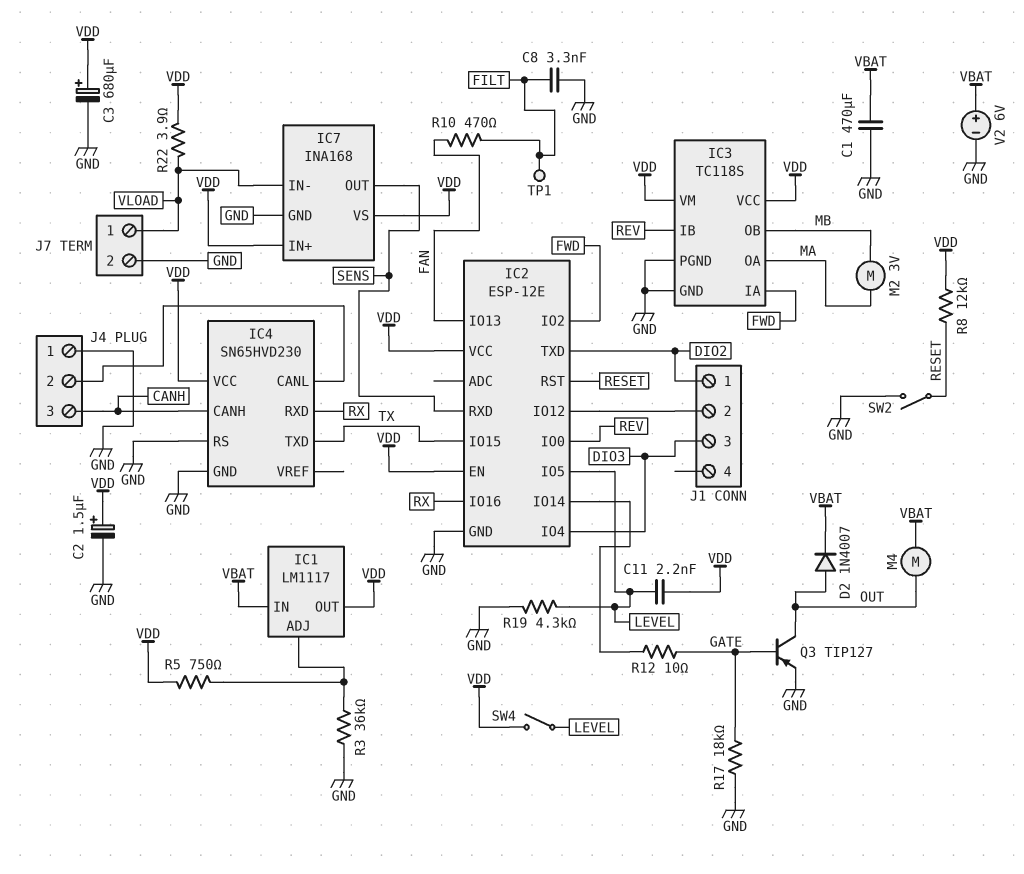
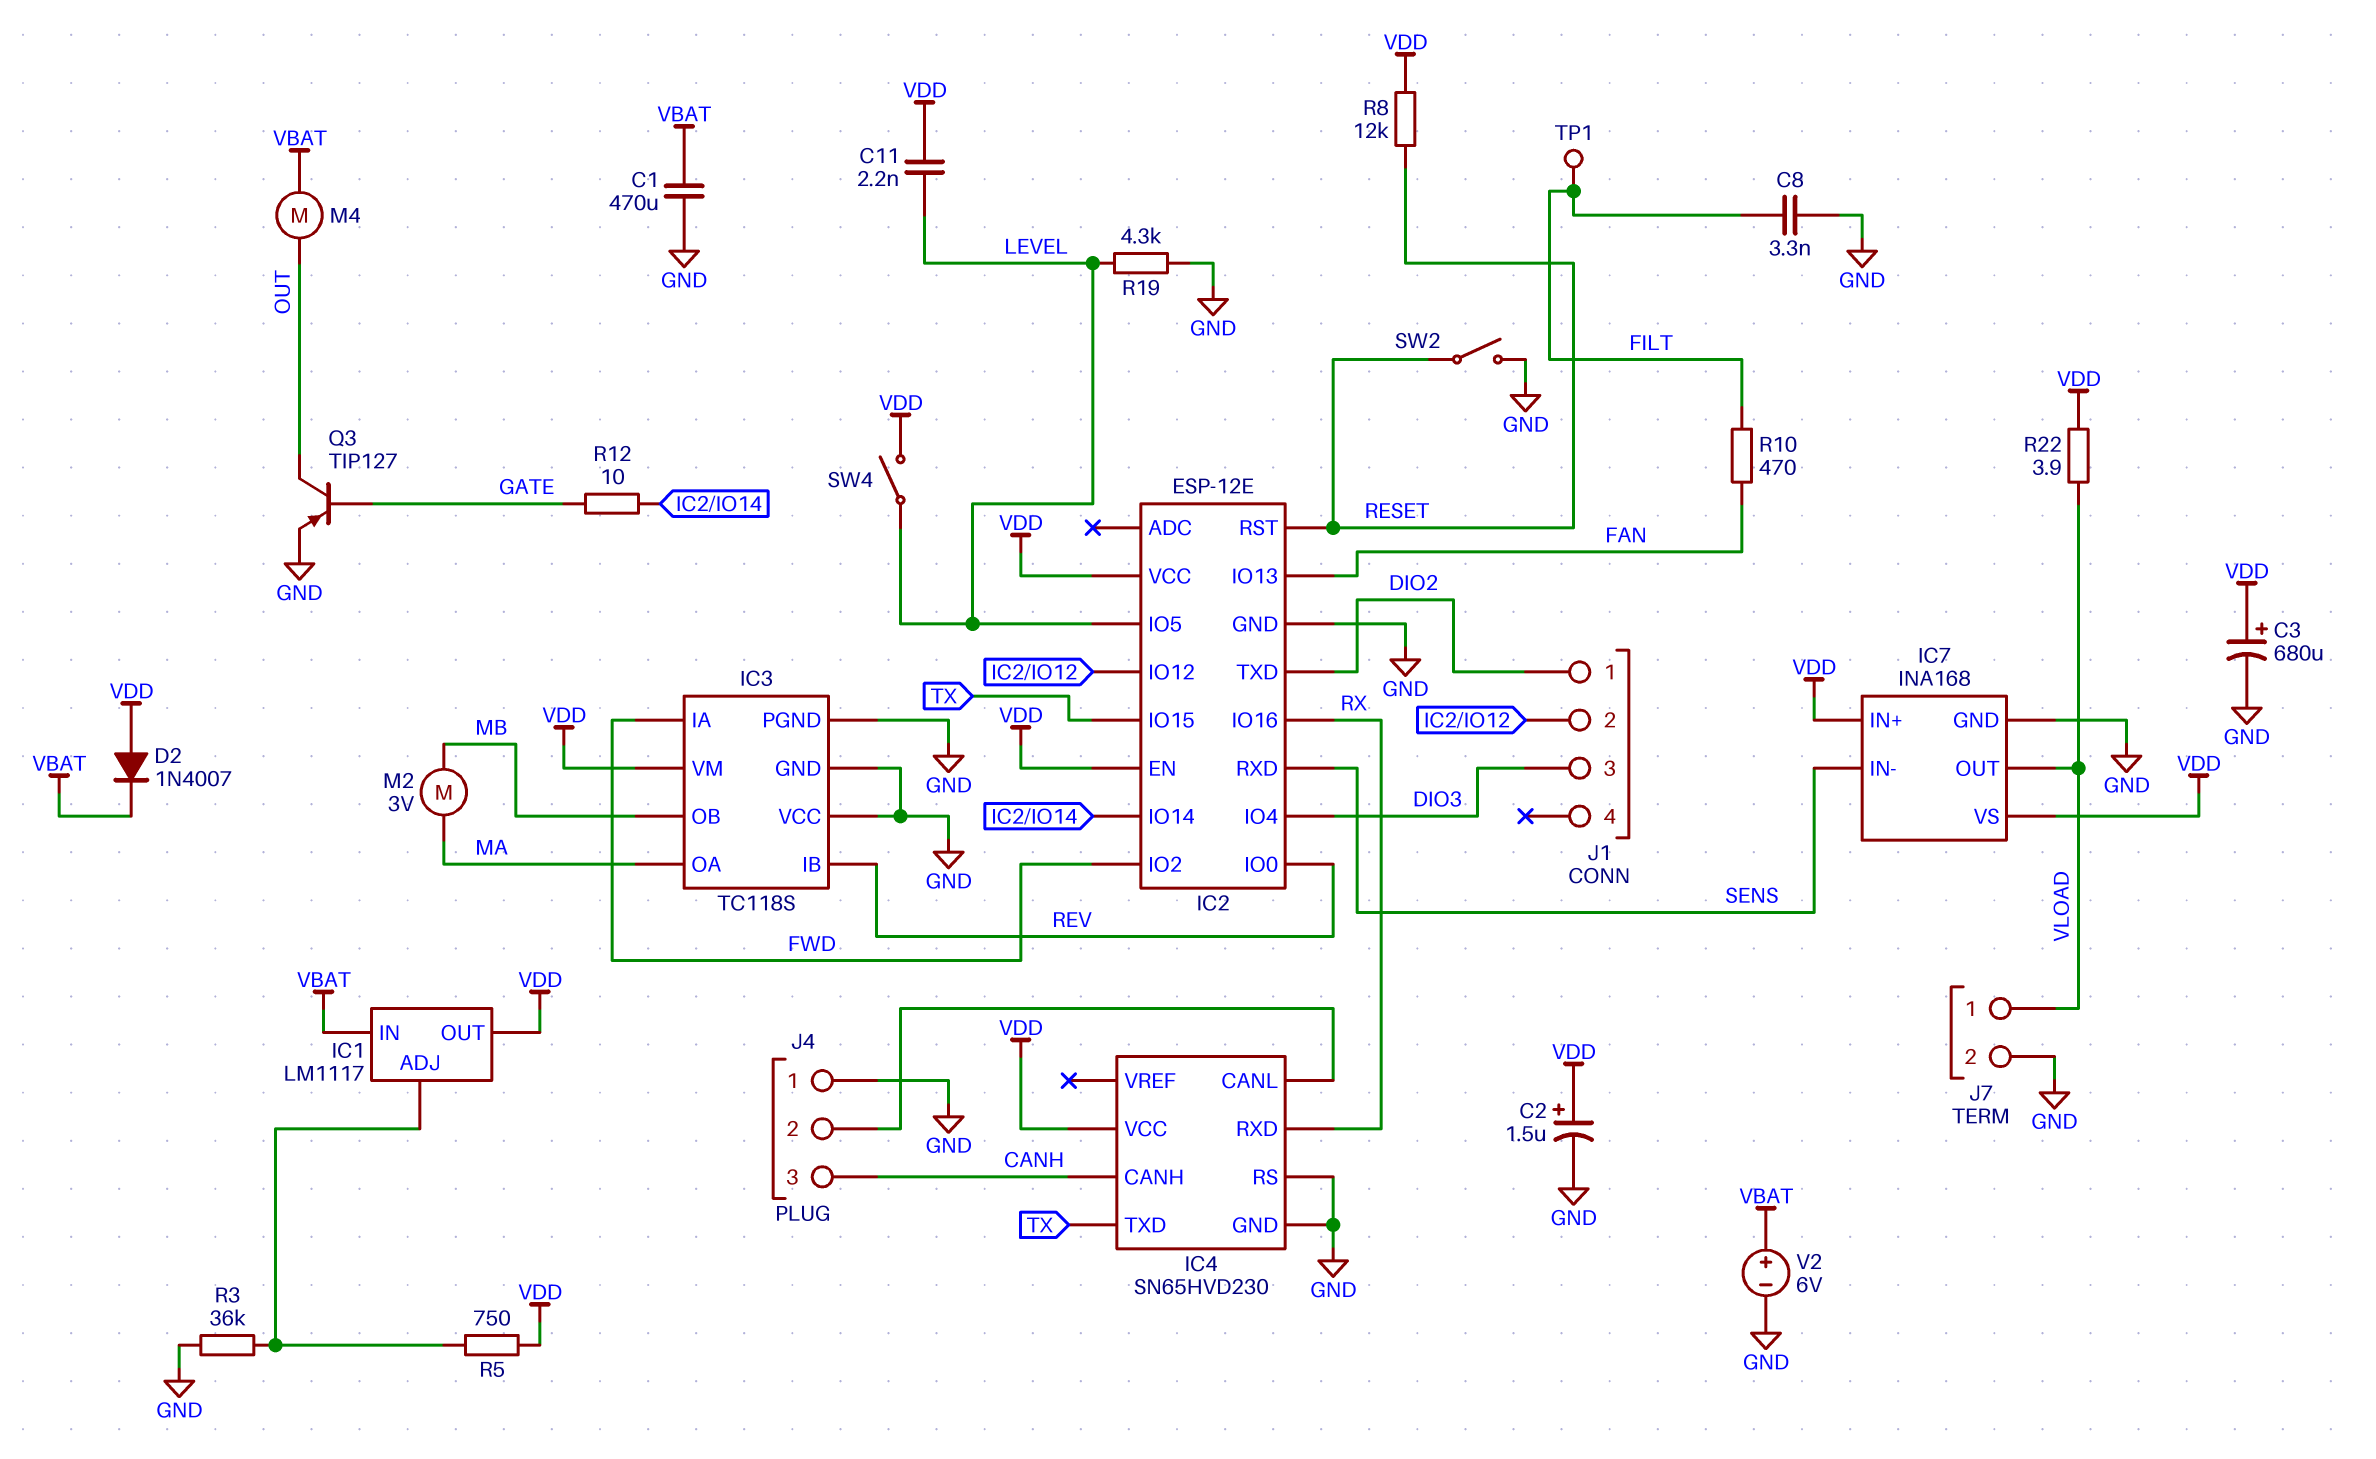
D2: diode 1N4007 (A OUT, K VBAT) -> diode 1N4007 (A VDD, K VBAT)
IC3 pin VCC: VDD -> GND
IC7 pin IN-: VLOAD -> SENS
IC7 pin OUT: SENS -> VLOAD
R17: 18k (GATE, GND) -> none

